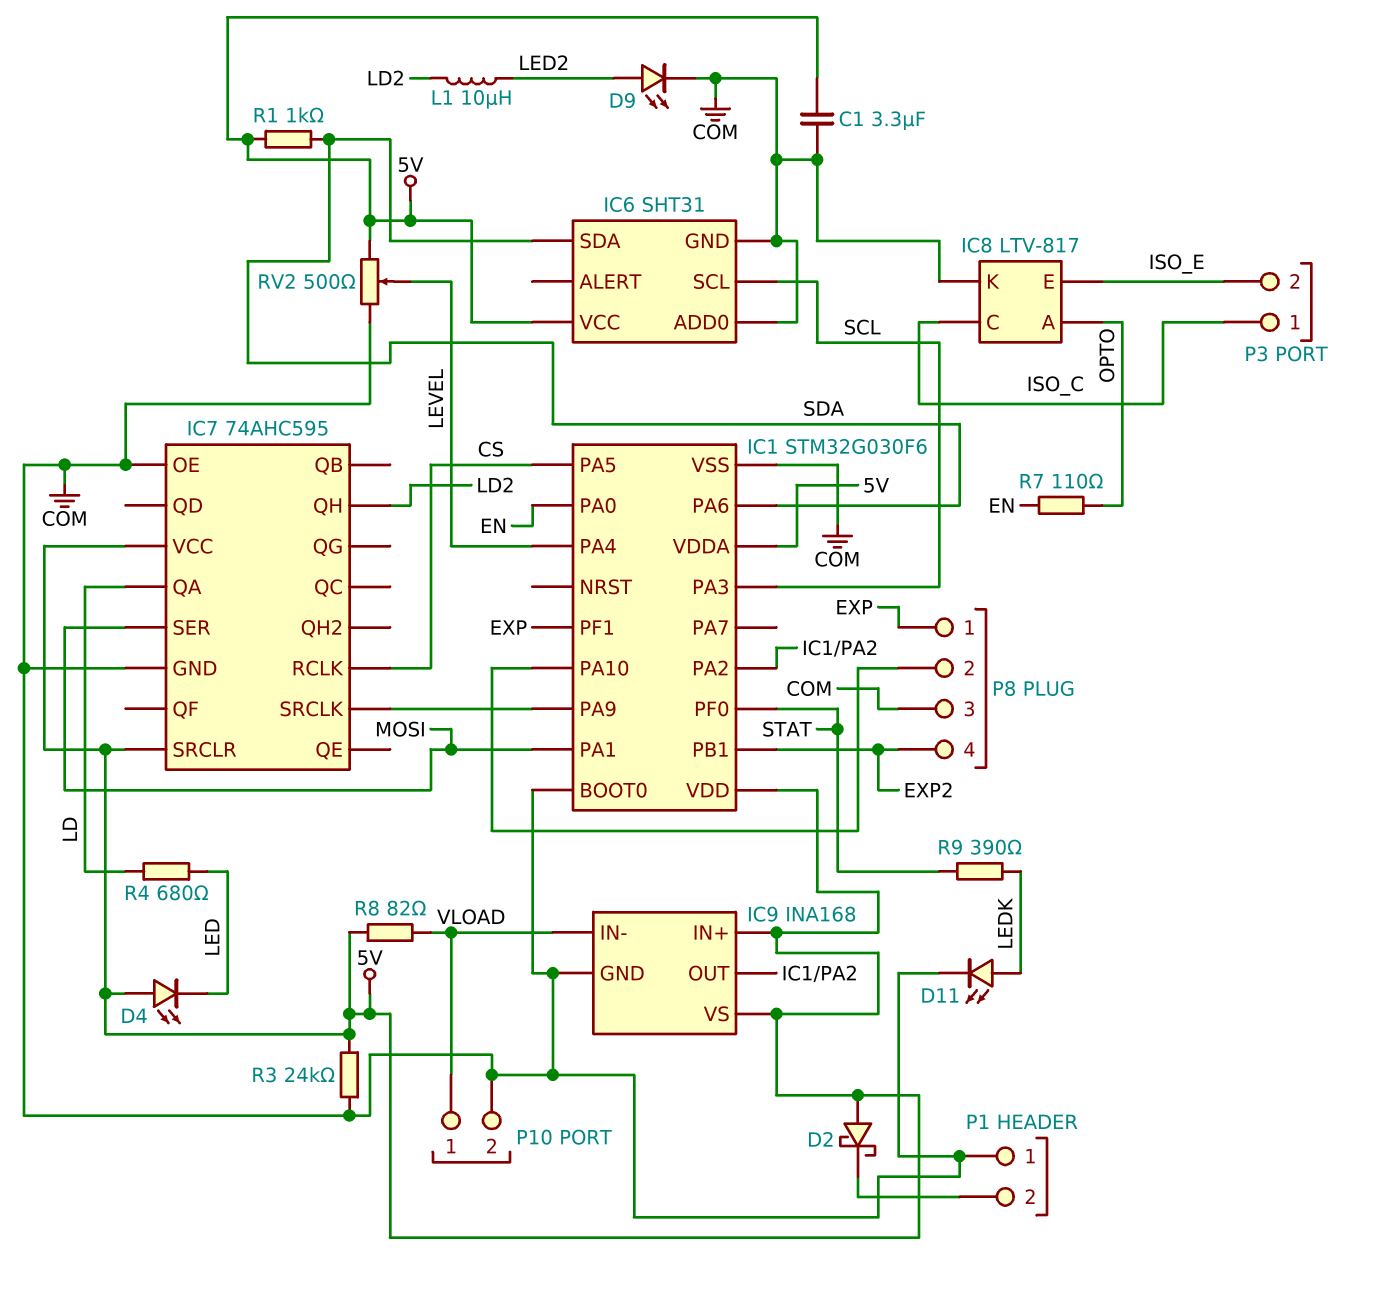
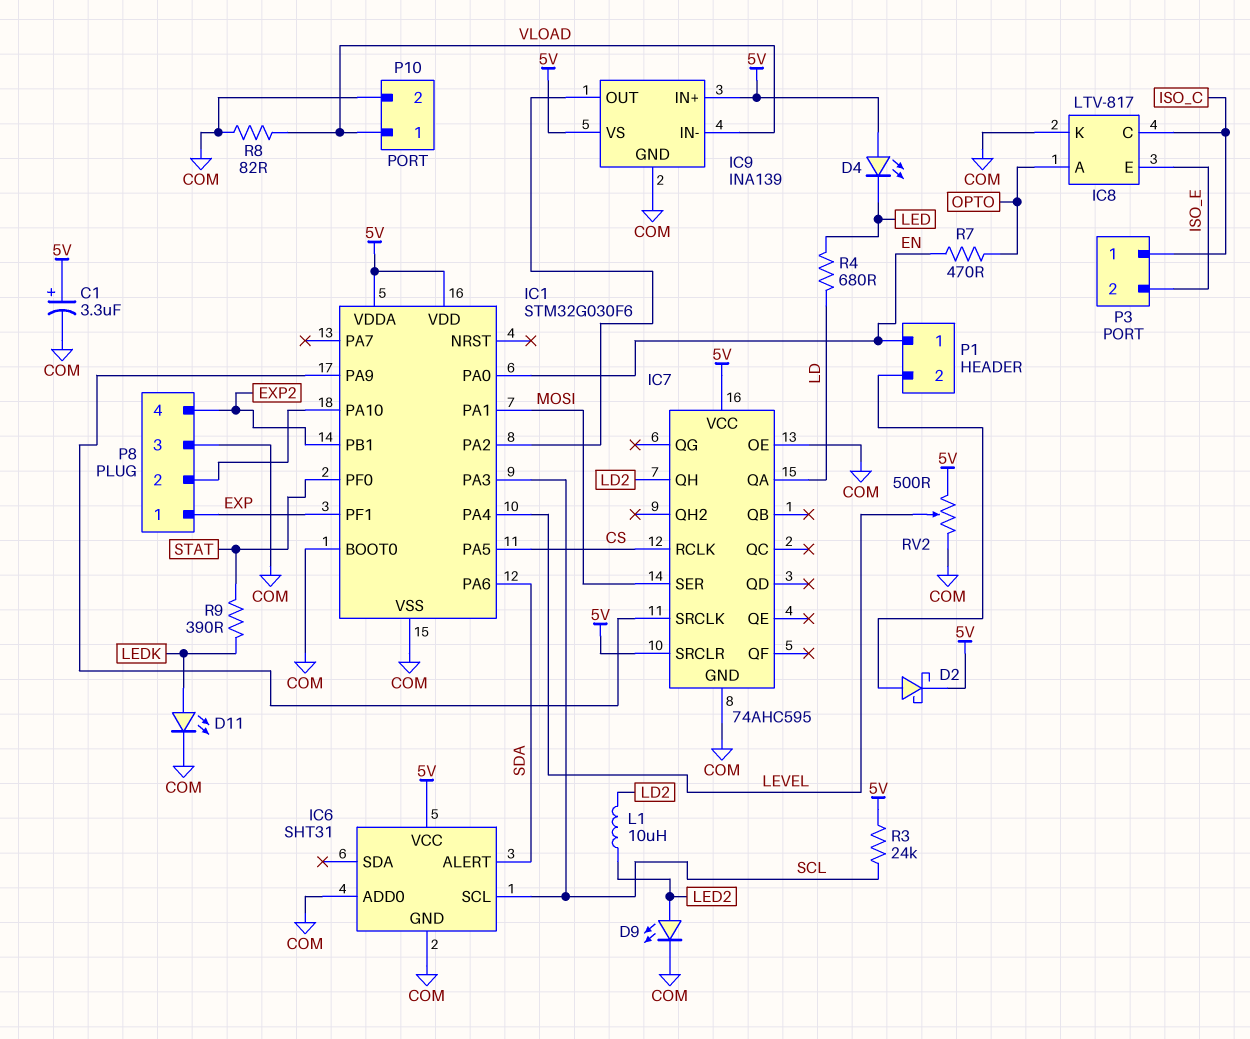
C1: 3.3uF (5V, COM) -> 3.3uF (plus 5V, minus COM)
D2: schottky (A 5V, K P1/2) -> schottky (A P1/2, K 5V)
IC6 pin ALERT: none -> SDA
IC6 pin SDA: SDA -> none
IC9: INA168 -> INA139
P1 pin 1: COM -> EN
R1: 1k (5V, SDA) -> none
R3: 24k (5V, COM) -> 24k (5V, SCL)
R7: 110 (EN, OPTO) -> 470 (EN, OPTO)
R8: 82 (5V, VLOAD) -> 82 (COM, VLOAD)

